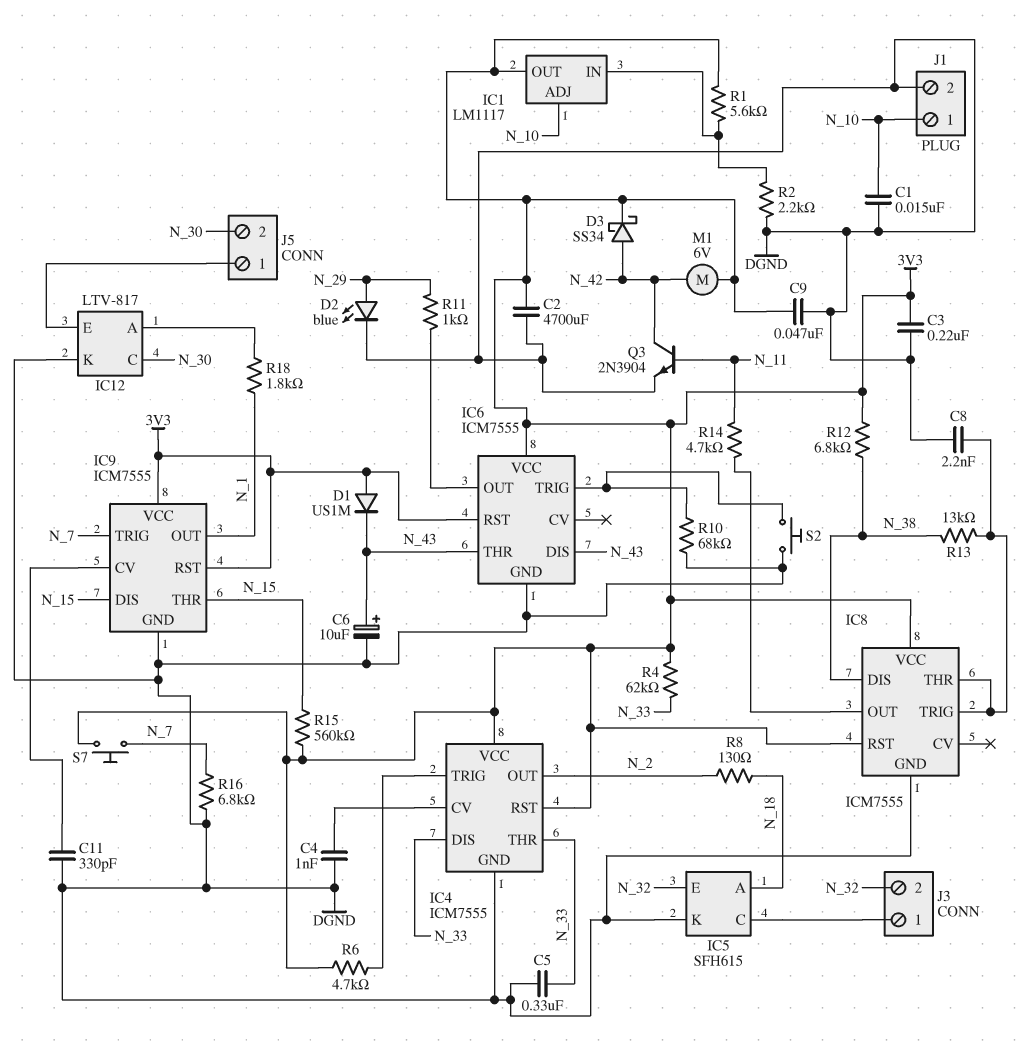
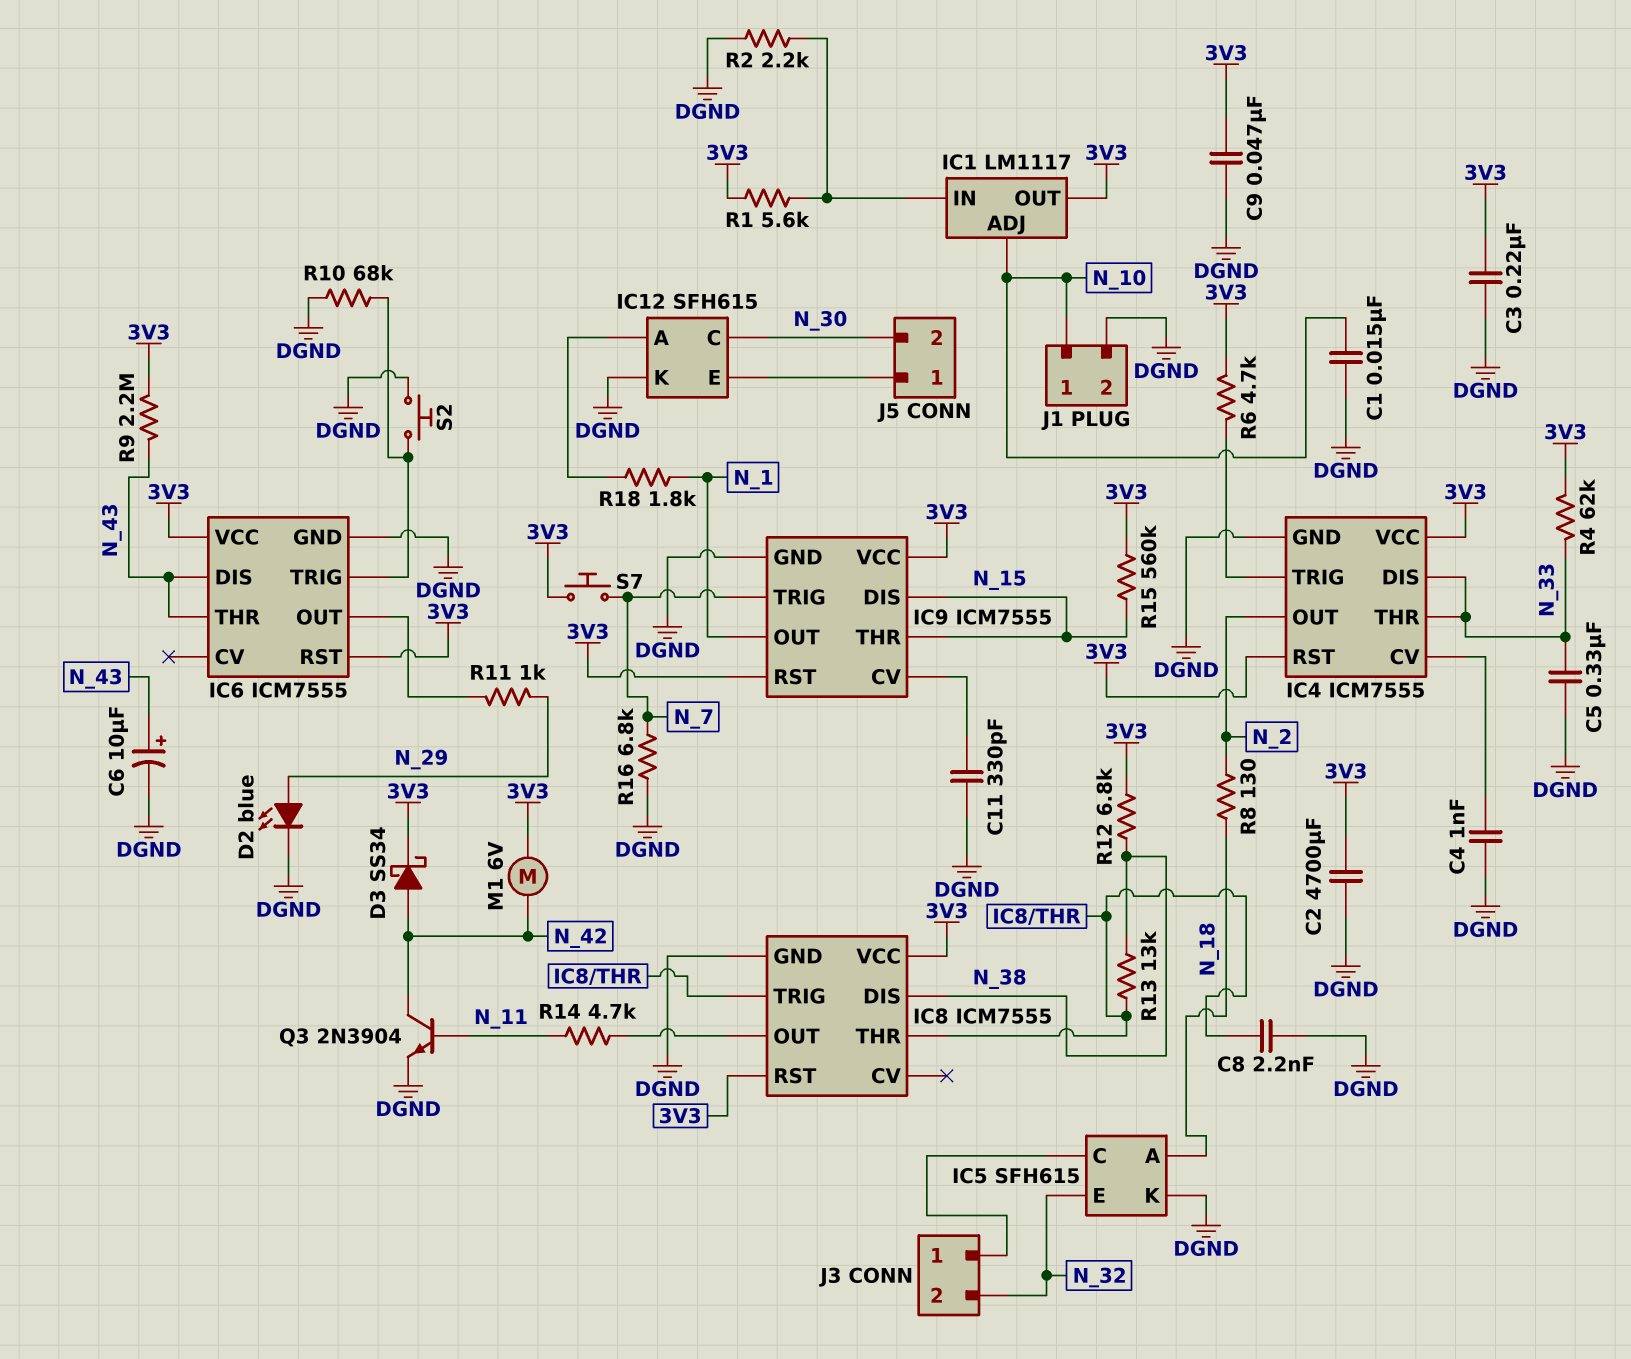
D1: diode US1M (A 3V3, K N_43) -> none
IC12: LTV-817 -> SFH615
R9: none -> 2.2M (3V3, N_43)

